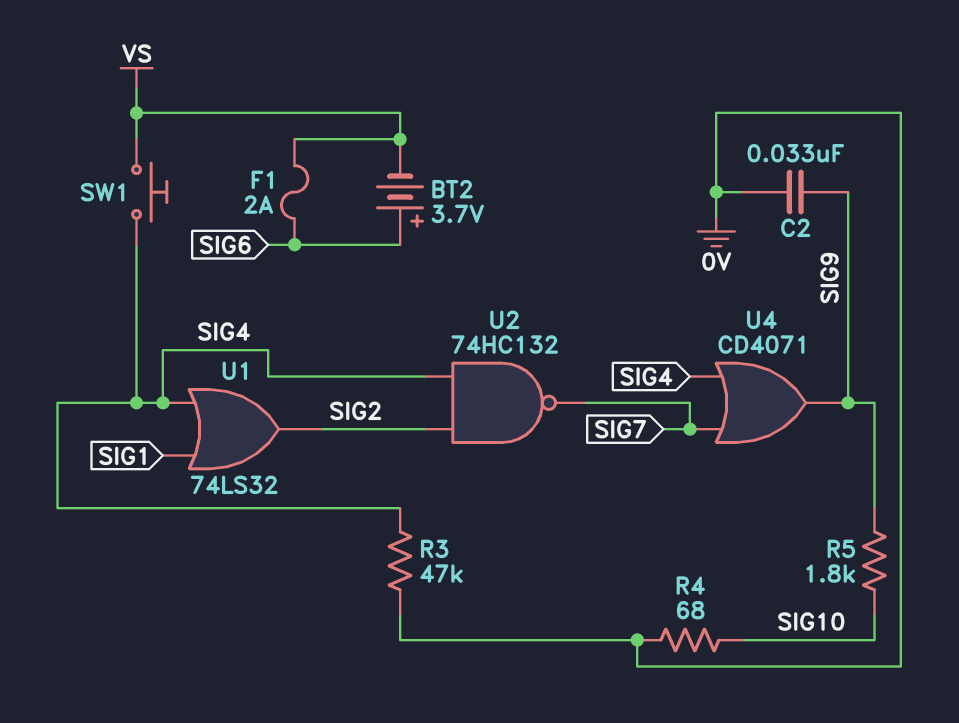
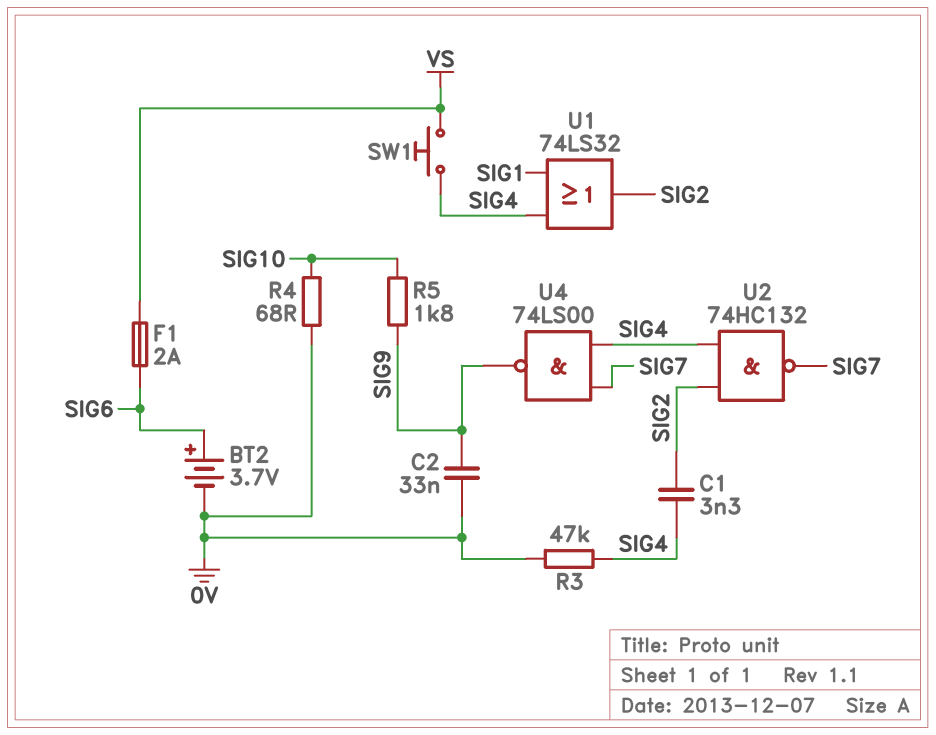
BT2: 3.7V (plus SIG6, minus VS) -> 3.7V (plus SIG6, minus 0V)
C1: none -> 3.3nF (SIG2, SIG4)
U4: OR CD4071 (in SIG4, in SIG7, out SIG9) -> NAND 74LS00 (in SIG4, in SIG7, out SIG9)

